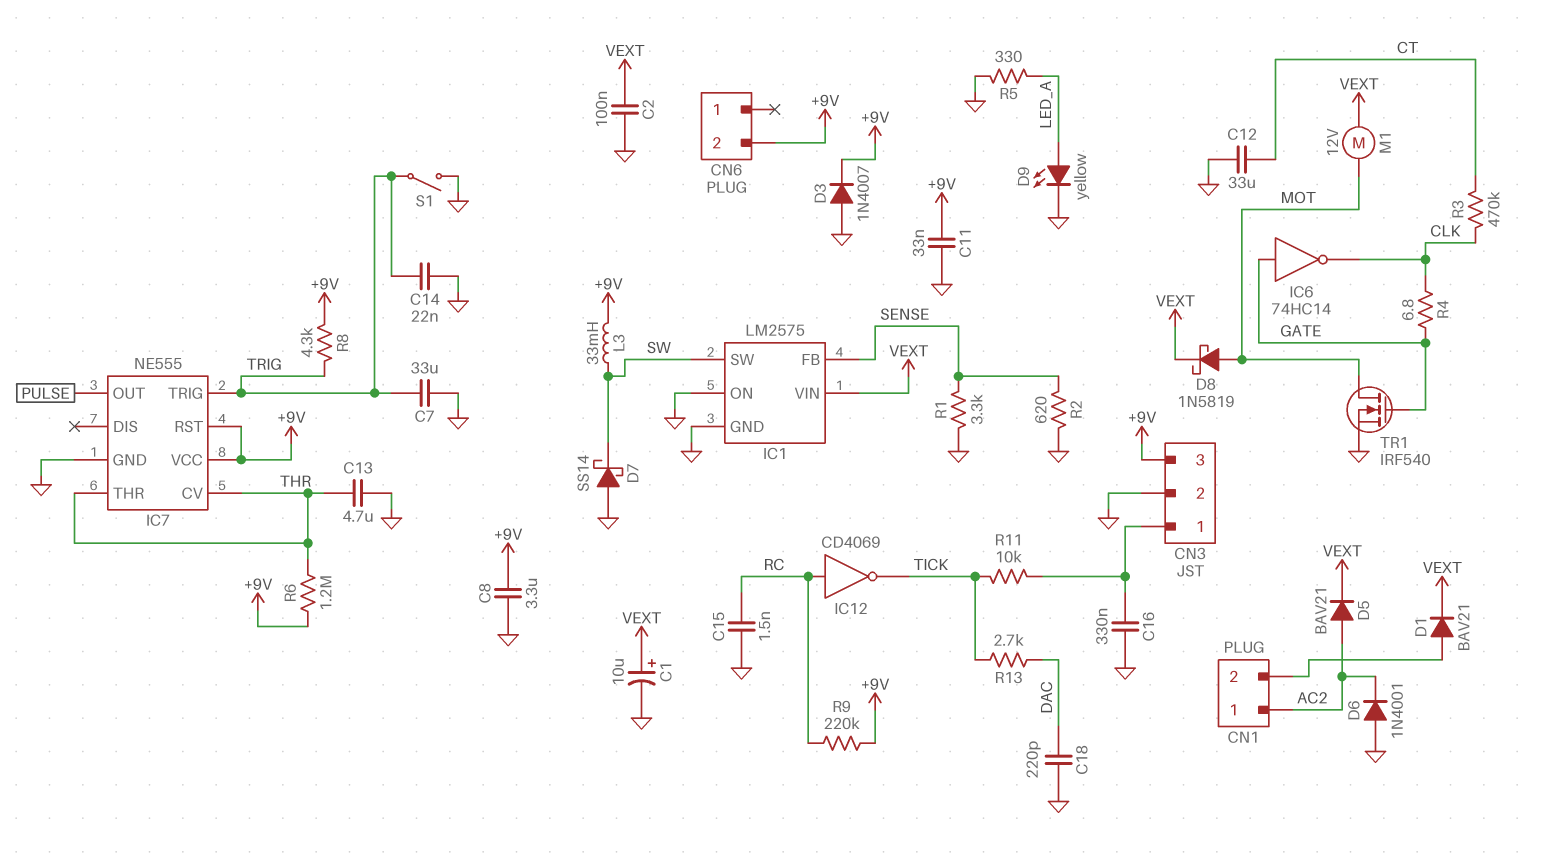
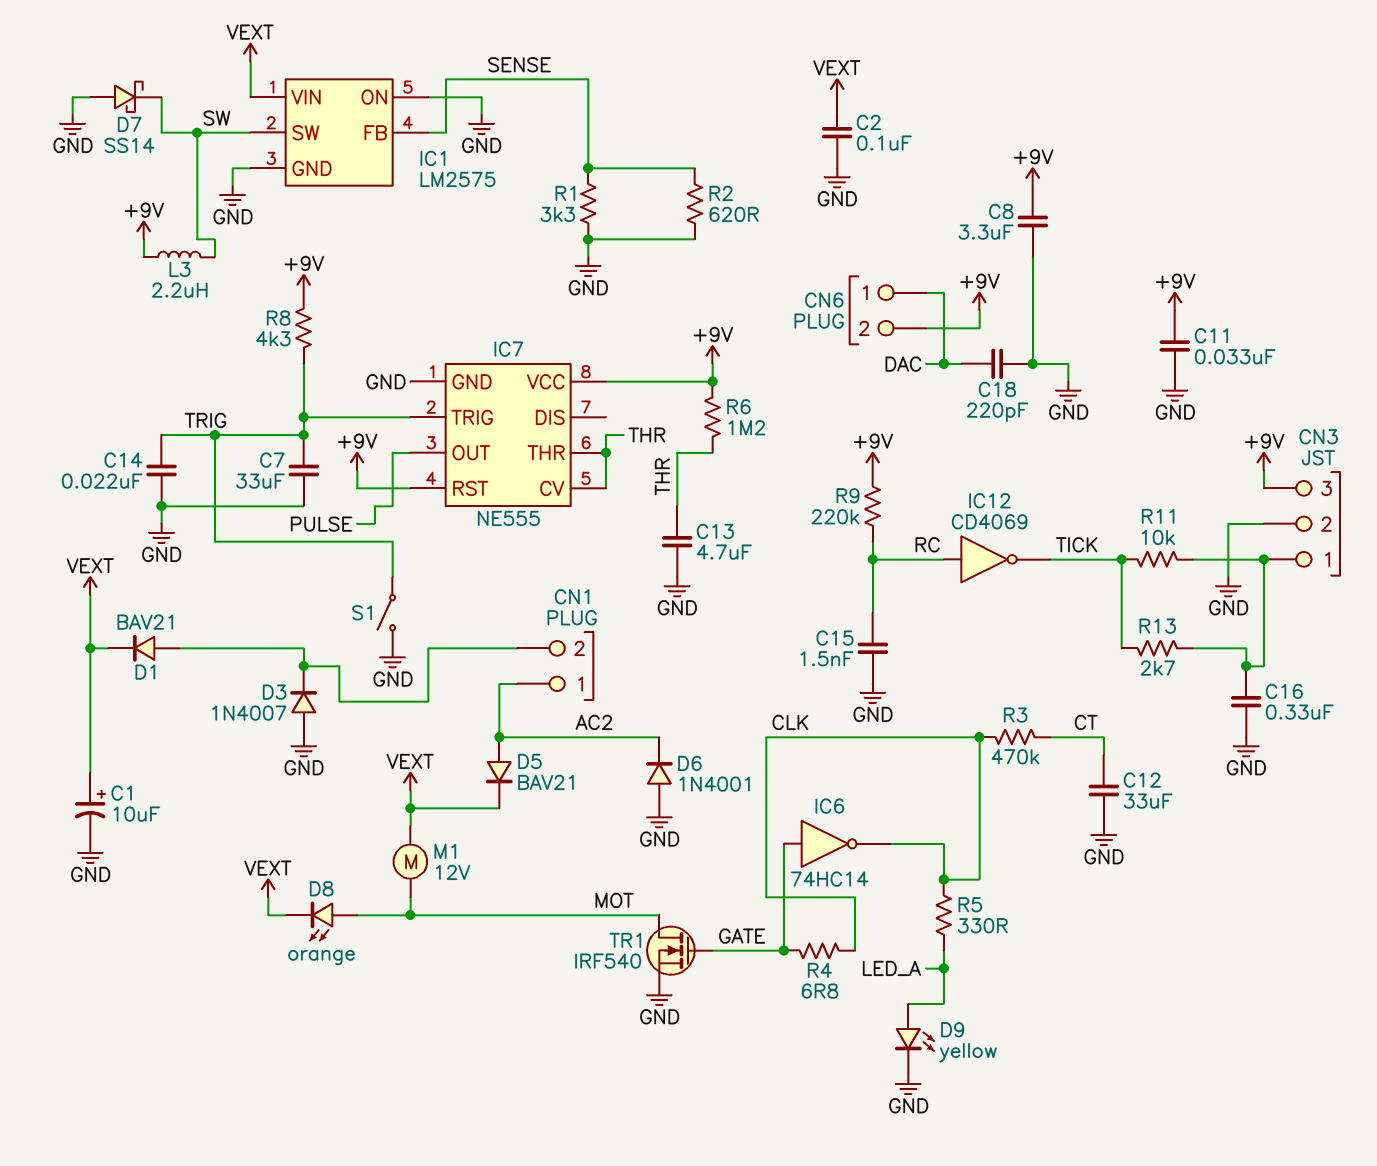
CN6 pin 1: none -> DAC
D3: diode 1N4007 (A GND, K +9V) -> diode 1N4007 (A GND, K CN1/2)
D8: schottky 1N5819 (A MOT, K VEXT) -> LED orange (A MOT, K VEXT)
L3: 33mH (+9V, SW) -> 2.2uH (+9V, SW)
R5: 330 (GND, LED_A) -> 330 (CLK, LED_A)
R13: 2.7k (DAC, TICK) -> 2.7k (CN3/1, TICK)

